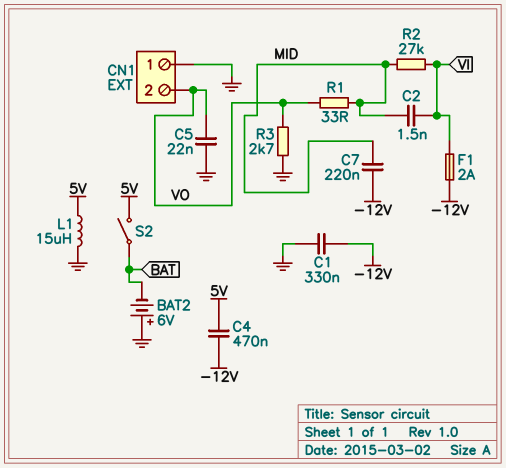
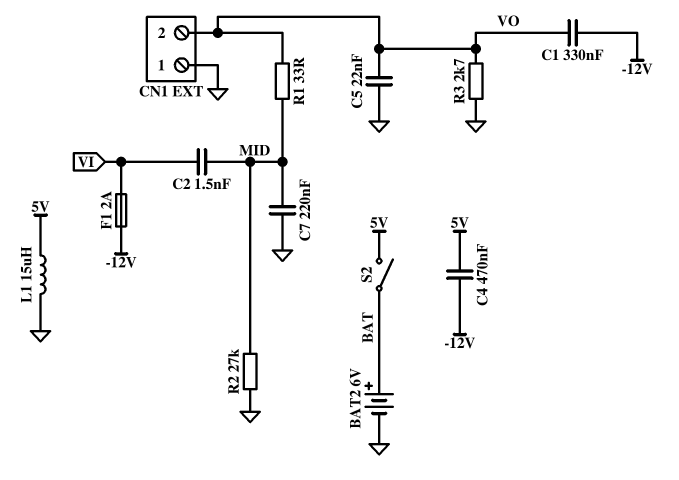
BAT2: 6V (plus GND, minus BAT) -> 6V (plus BAT, minus GND)
C1: 330nF (-12V, GND) -> 330nF (-12V, VO)
C7: 220nF (-12V, MID) -> 220nF (GND, MID)
R2: 27k (MID, VI) -> 27k (GND, MID)

